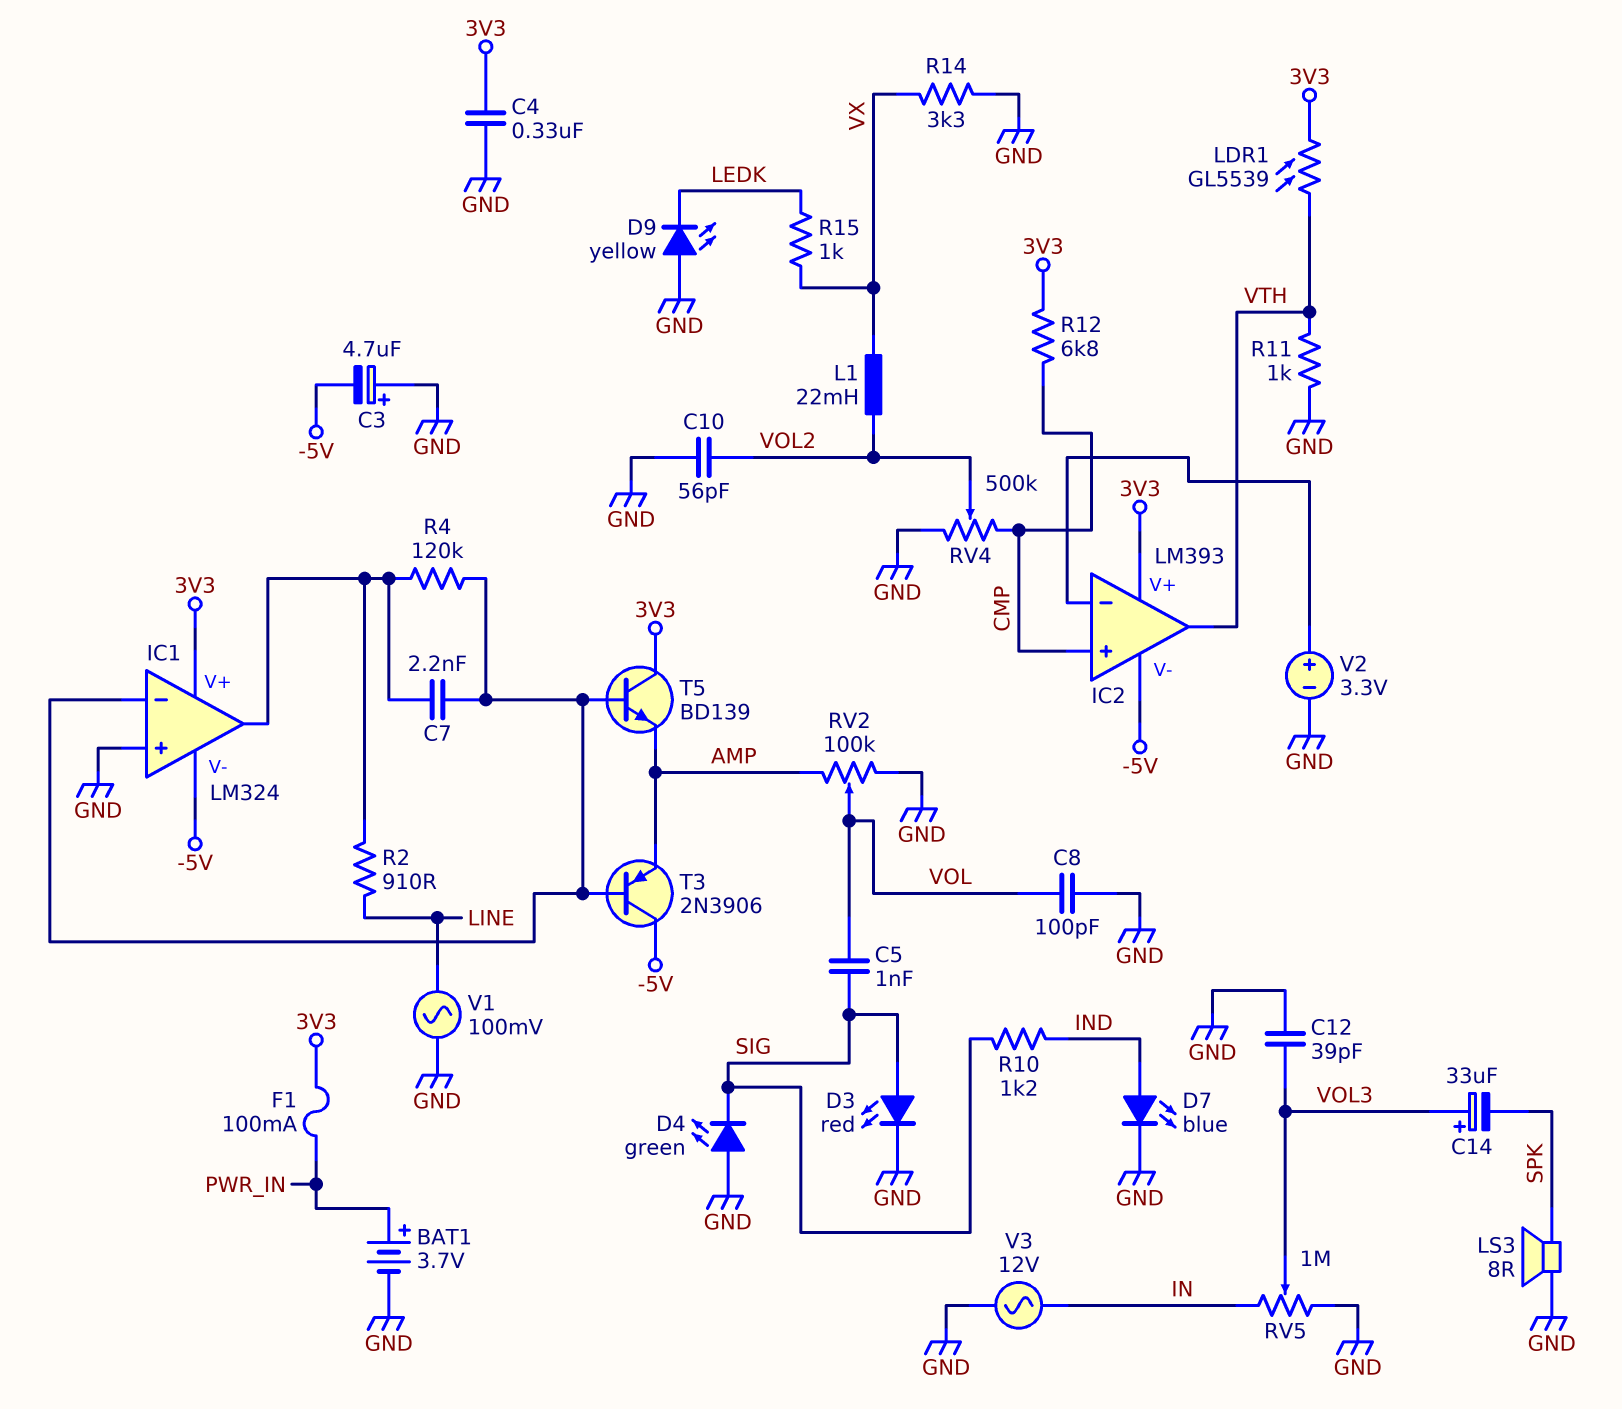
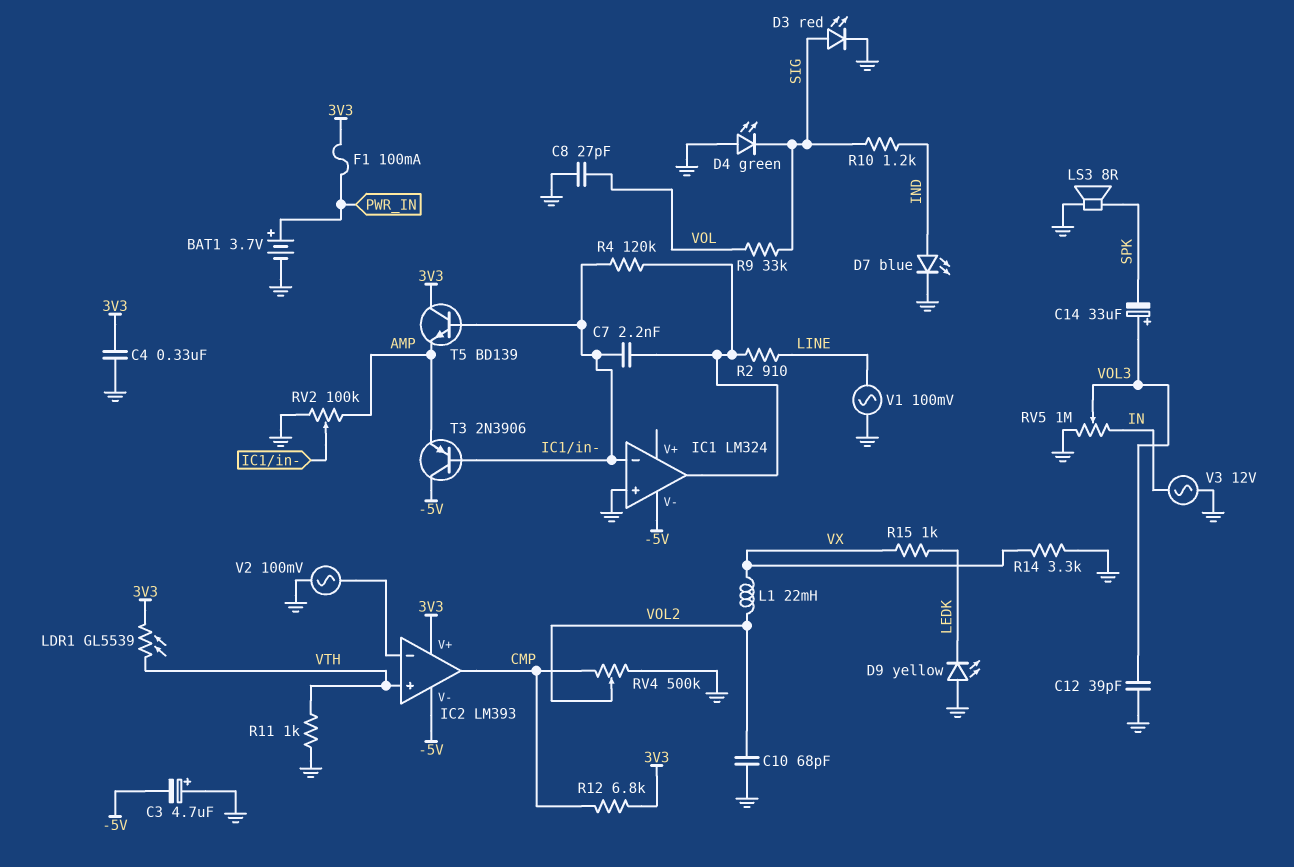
C5: 1nF (SIG, VOL) -> none
C8: 100pF (GND, VOL) -> 27pF (GND, VOL)
C10: 56pF (GND, VOL2) -> 68pF (GND, VOL2)
IC1 pin V+: 3V3 -> none
IC2 pin in+: CMP -> VTH
IC2 pin out: VTH -> CMP
R9: none -> 33k (SIG, VOL)
RV2: 100k (AMP, GND, wiper VOL) -> 100k (AMP, GND, wiper IC1/in-)
V2: 3.3V (plus IC2/in-, minus GND) -> AC 100mV (GND, IC2/in-)

